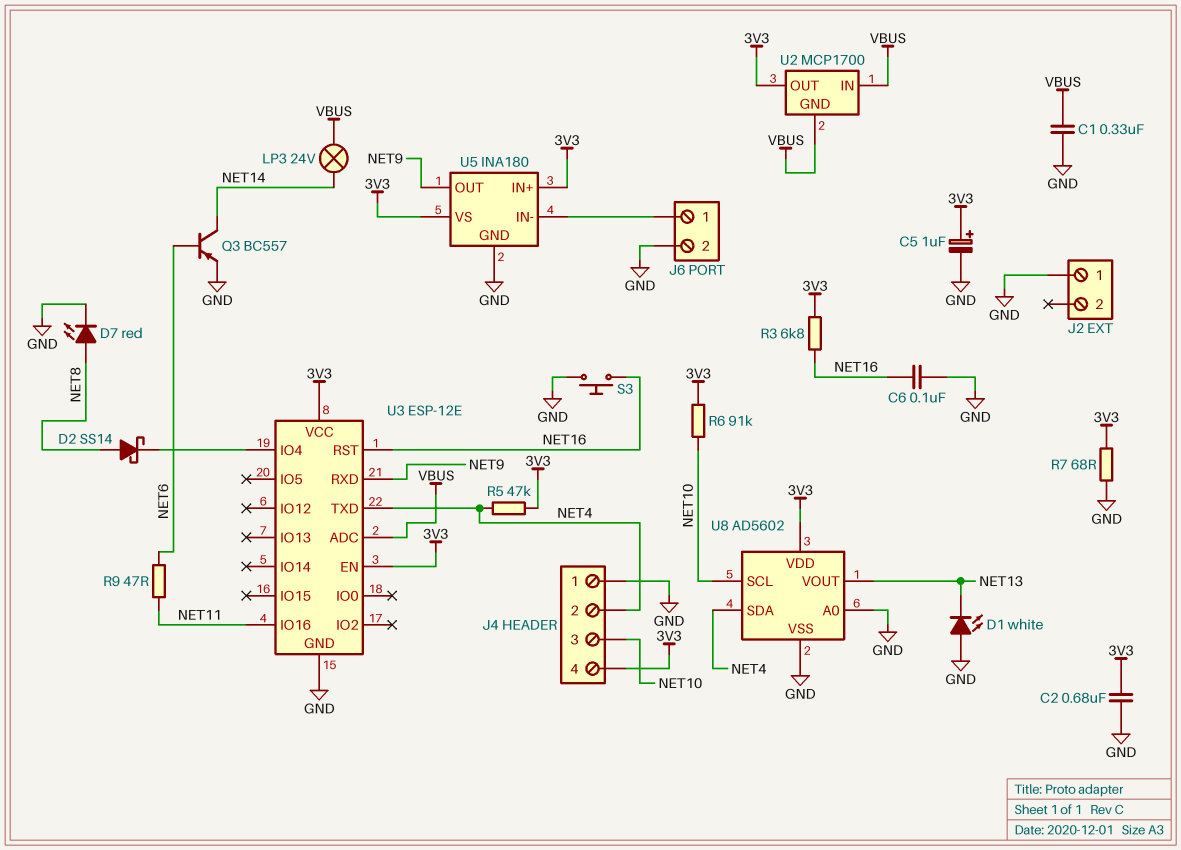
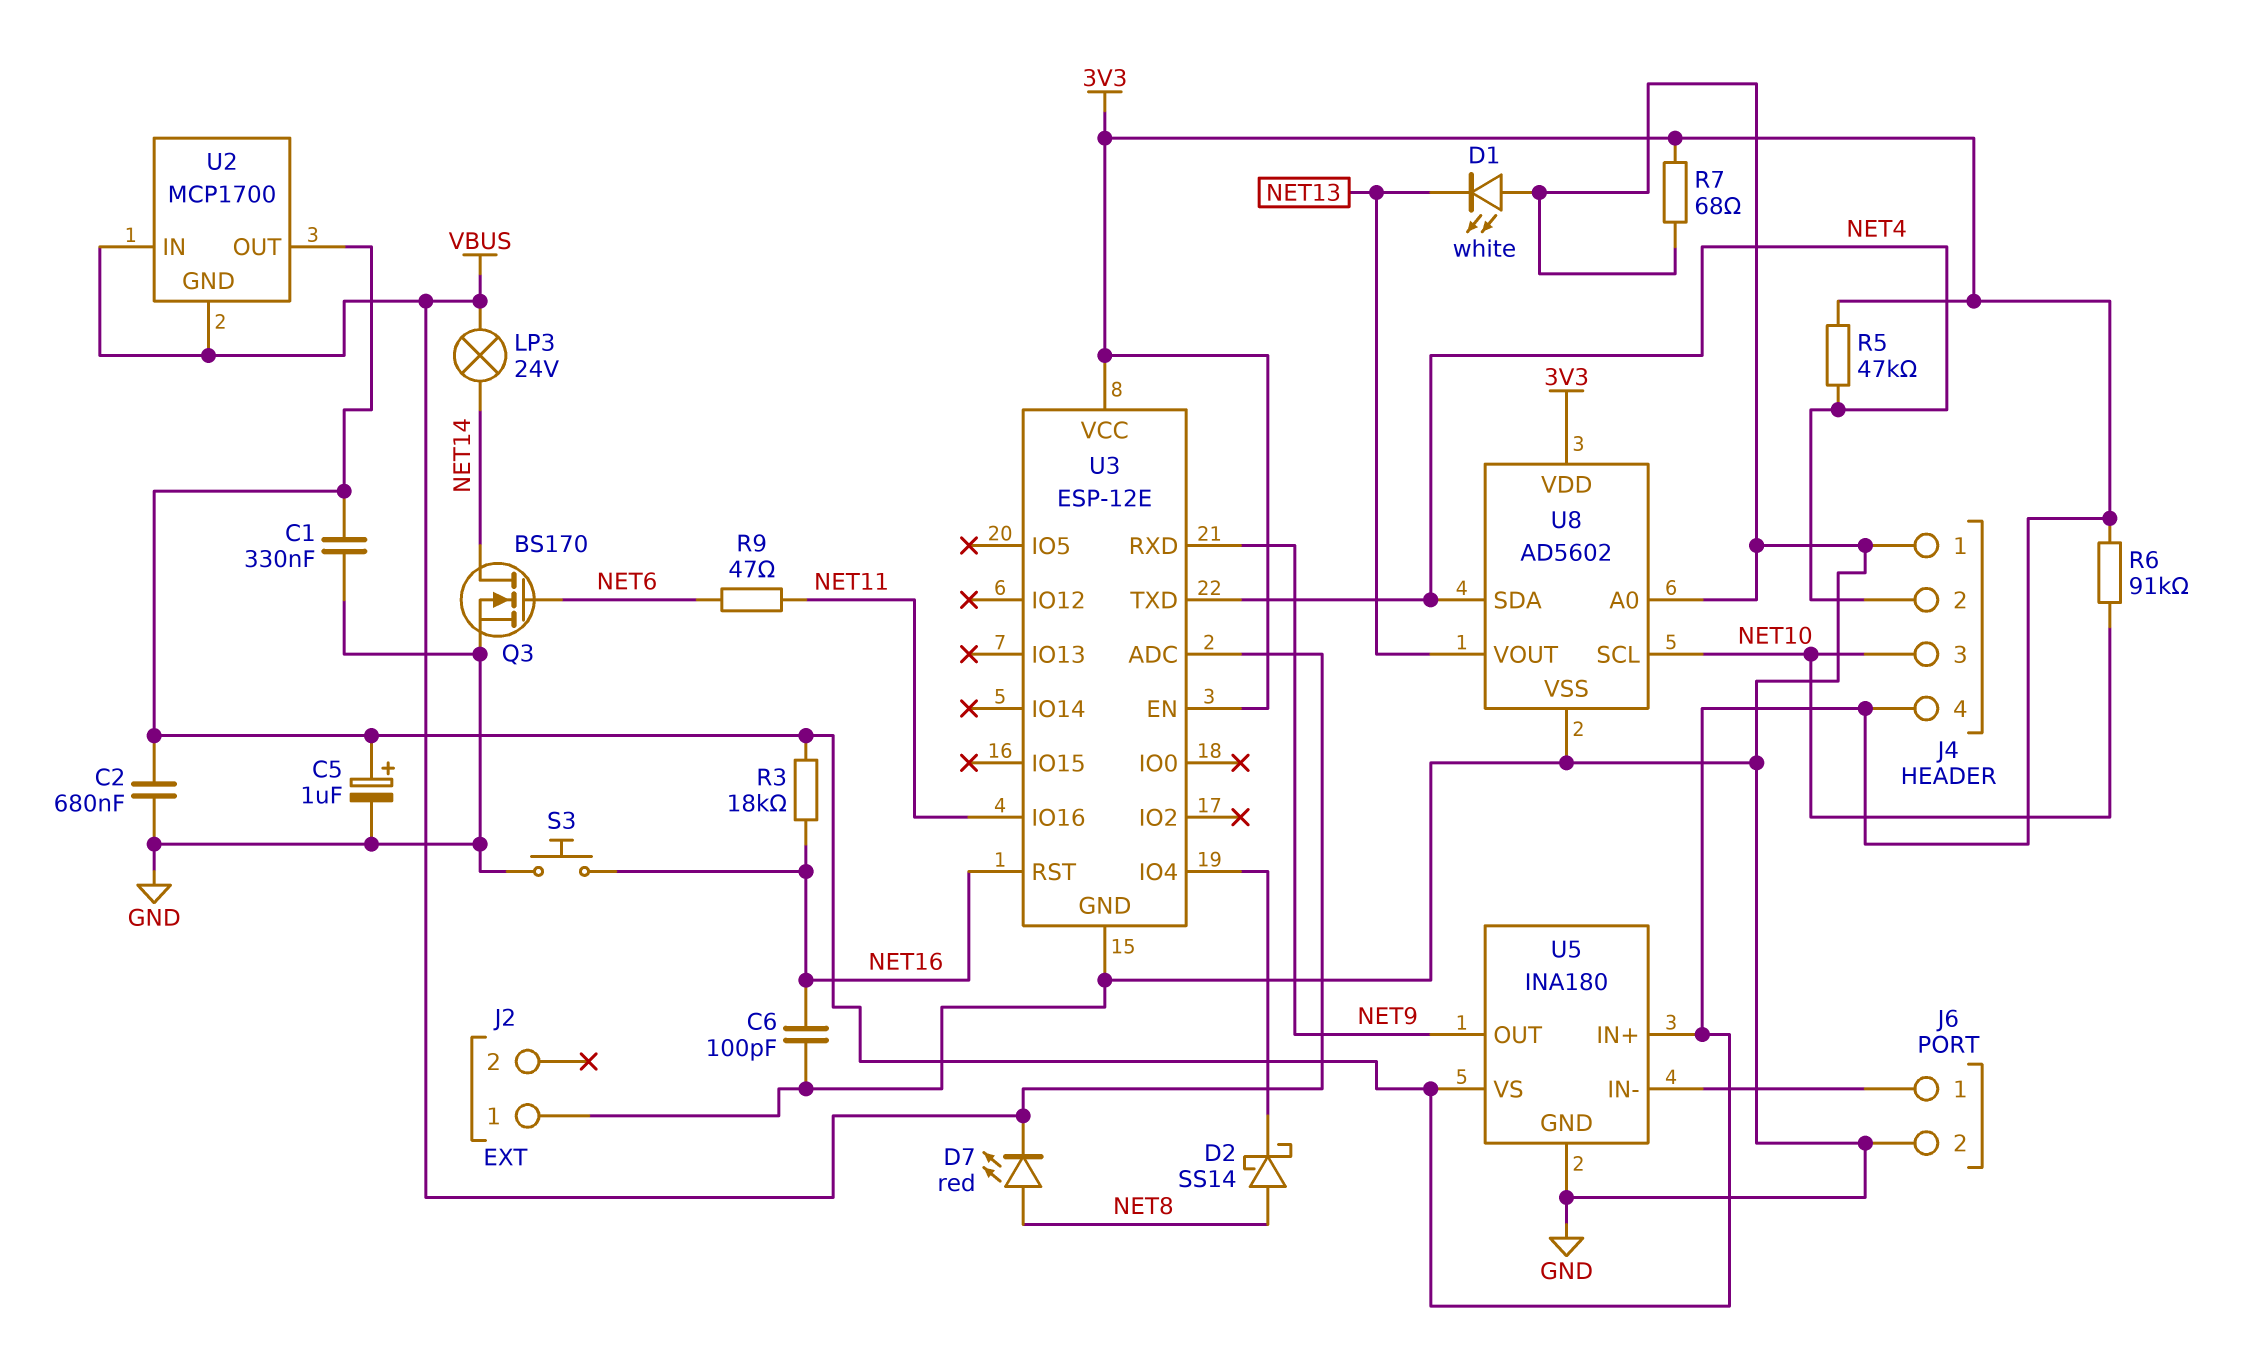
C1: 330nF (GND, VBUS) -> 330nF (3V3, GND)
C6: 100nF (GND, NET16) -> 100pF (GND, NET16)
D7: LED red (A NET8, K GND) -> LED red (A NET8, K VBUS)
Q3: PNP BC557 (B NET6, C NET14, E GND) -> NMOS BS170 (G NET6, D NET14, S GND)
R3: 6.8k (3V3, NET16) -> 18k (3V3, NET16)

